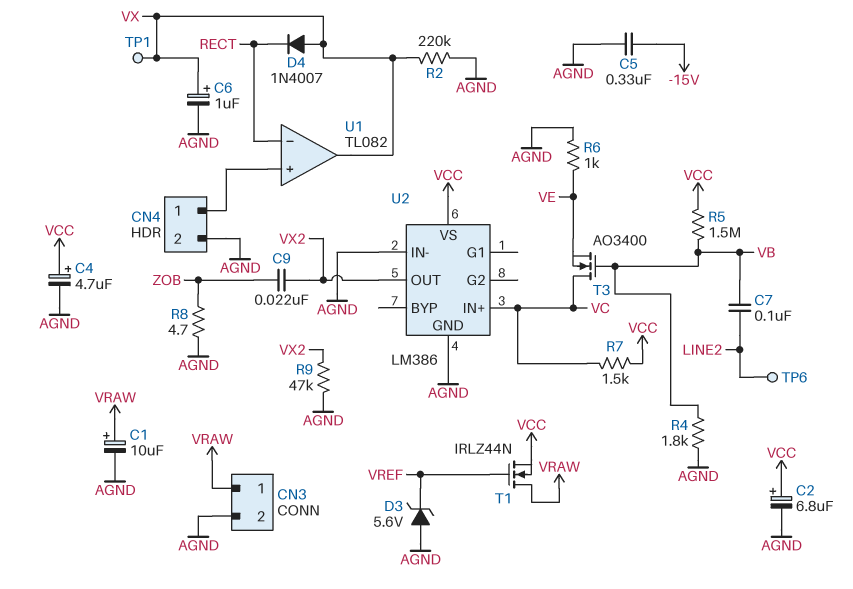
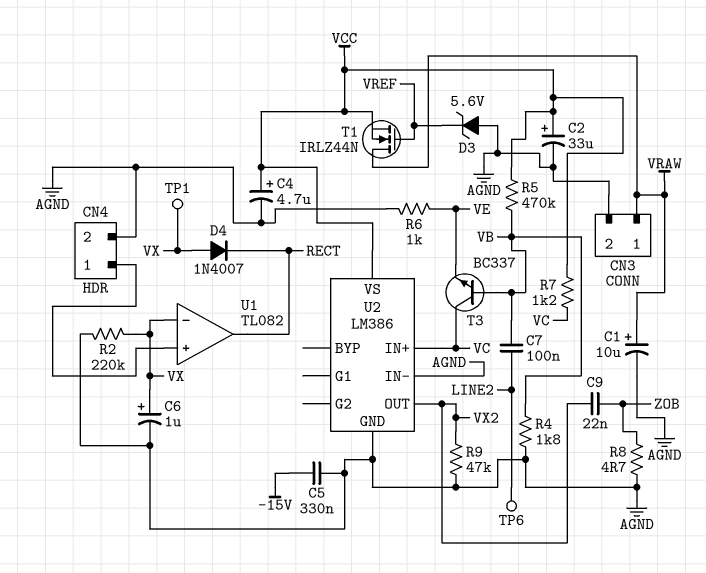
C2: 6.8uF (plus VCC, minus AGND) -> 33uF (plus VCC, minus AGND)
R5: 1.5M (VB, VCC) -> 470k (VB, VCC)
R7: 1.5k (VC, VCC) -> 1.2k (VC, VCC)
T3: NMOS AO3400 (G VB, D VC, S VE) -> NPN BC337 (B VB, C VC, E VE)
U1 pin in-: RECT -> VX
U1 pin out: VX -> RECT

